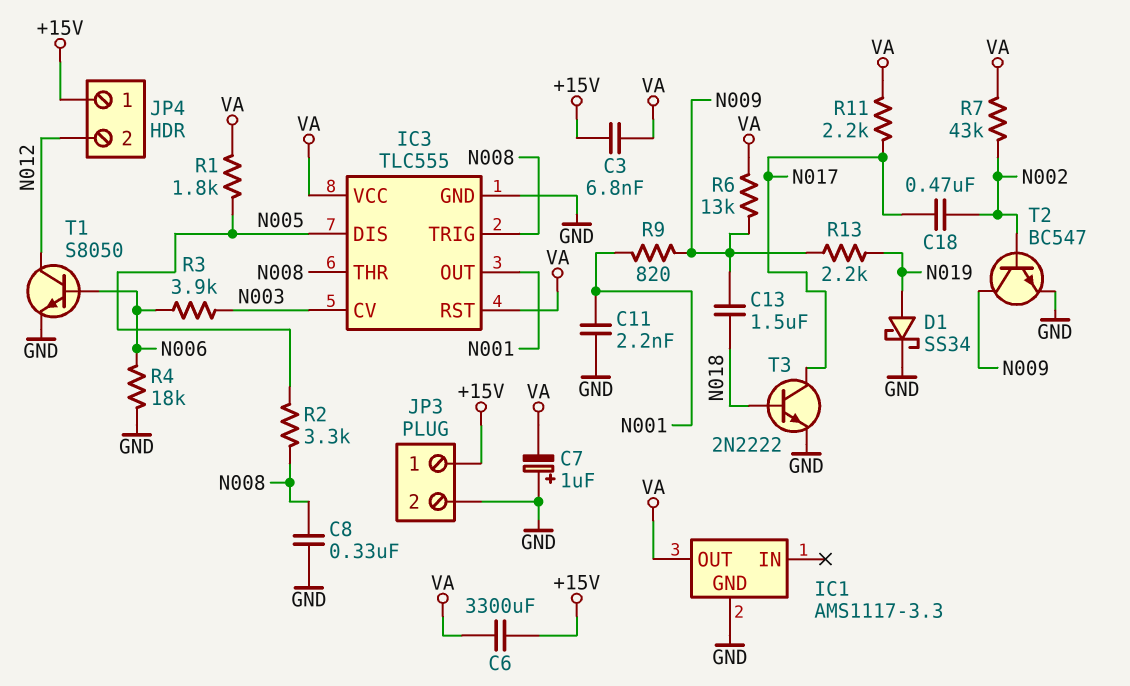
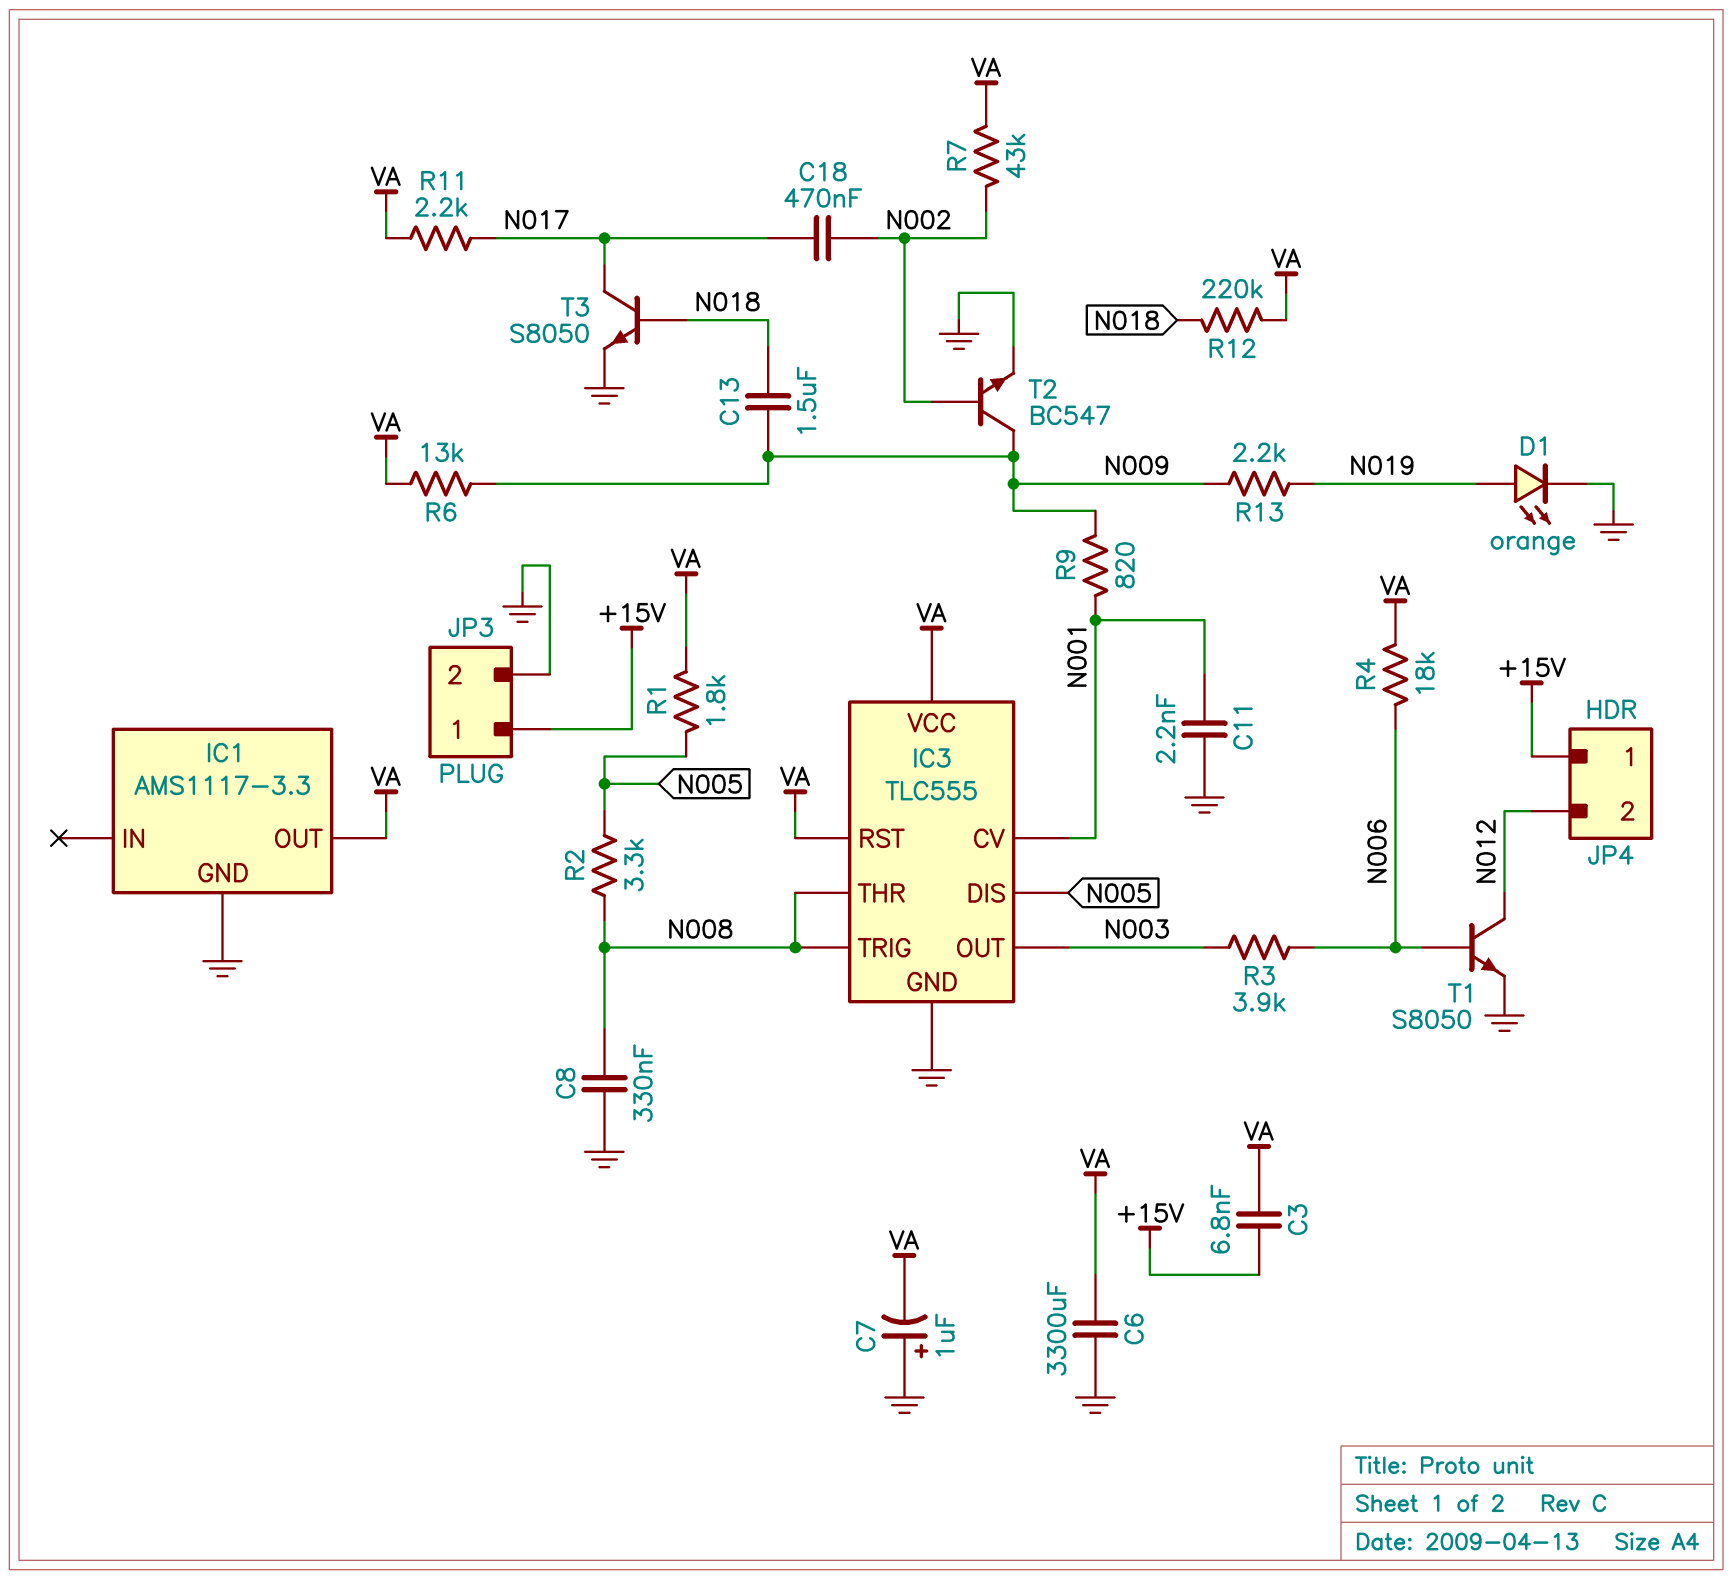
C6: 3300uF (+15V, VA) -> 3300uF (GND, VA)
D1: schottky SS34 (A N019, K GND) -> LED orange (A N019, K GND)
IC3 pin CV: N003 -> N001
IC3 pin OUT: N001 -> N003
R4: 18k (GND, N006) -> 18k (N006, VA)
R12: none -> 220k (N018, VA)
T3: NPN 2N2222 (B N018, C N017, E GND) -> NPN S8050 (B N018, C N017, E GND)

